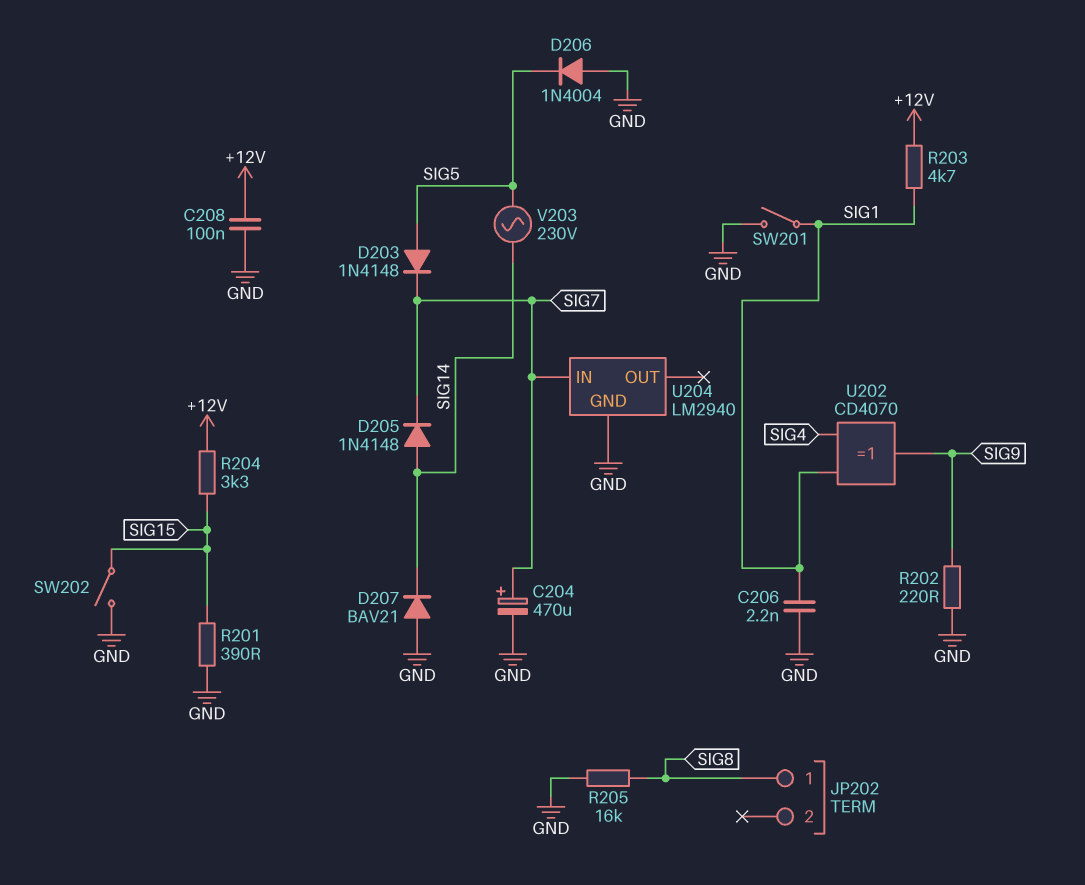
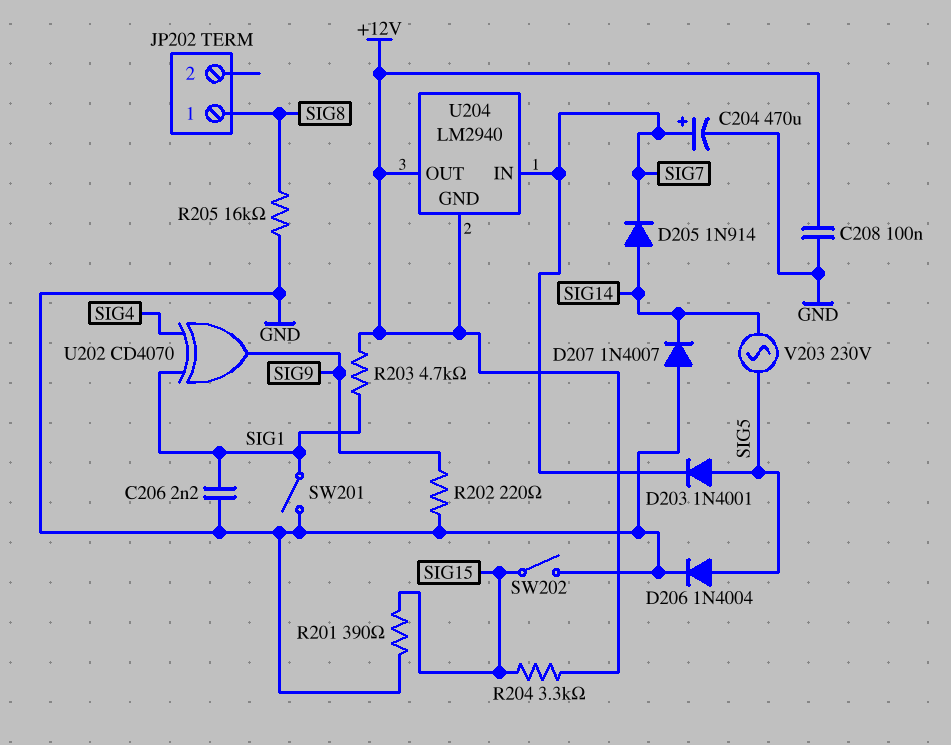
D203: diode 1N4148 (A SIG5, K SIG7) -> diode 1N4001 (A SIG5, K SIG7)
D205: diode 1N4148 (A SIG14, K SIG7) -> diode 1N914 (A SIG14, K SIG7)
D206: diode 1N4004 (A GND, K SIG5) -> diode 1N4004 (A SIG5, K GND)
D207: diode BAV21 (A GND, K SIG14) -> diode 1N4007 (A GND, K SIG14)
U204 pin GND: GND -> +12V
U204 pin OUT: none -> +12V

